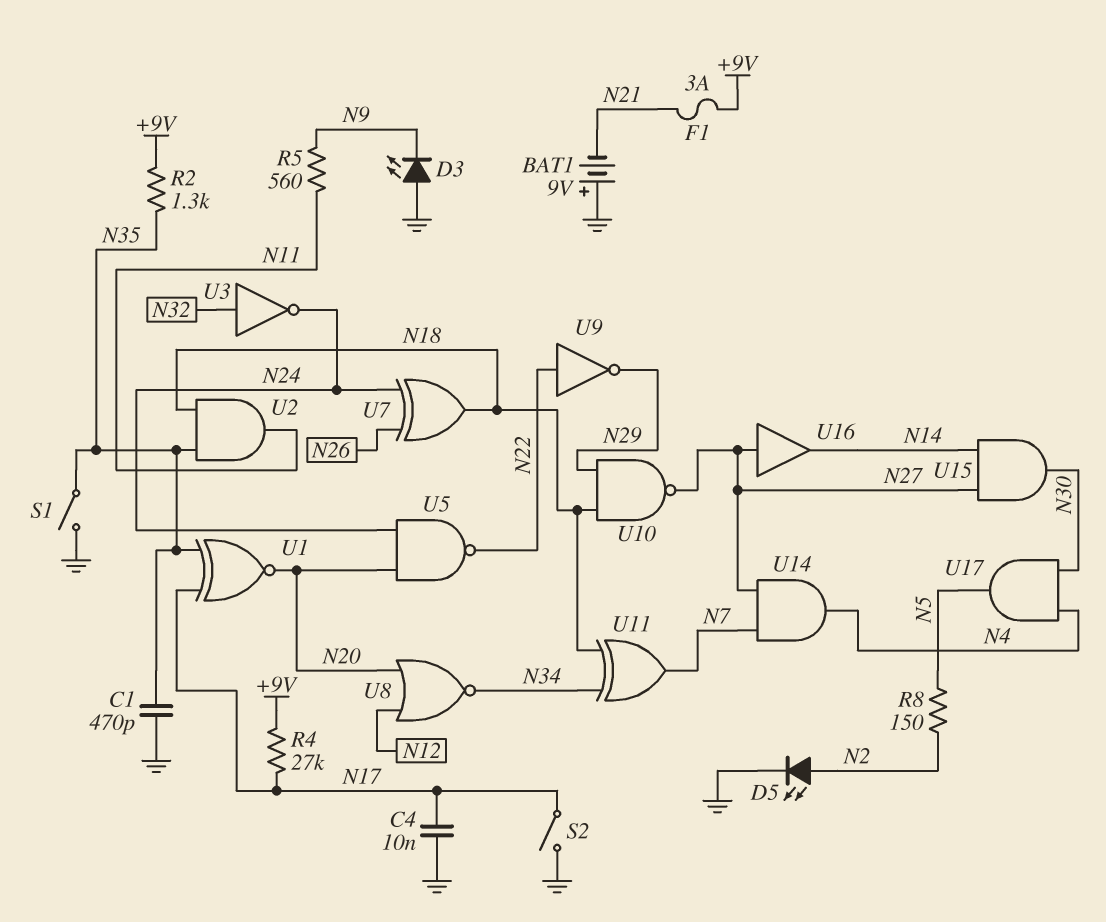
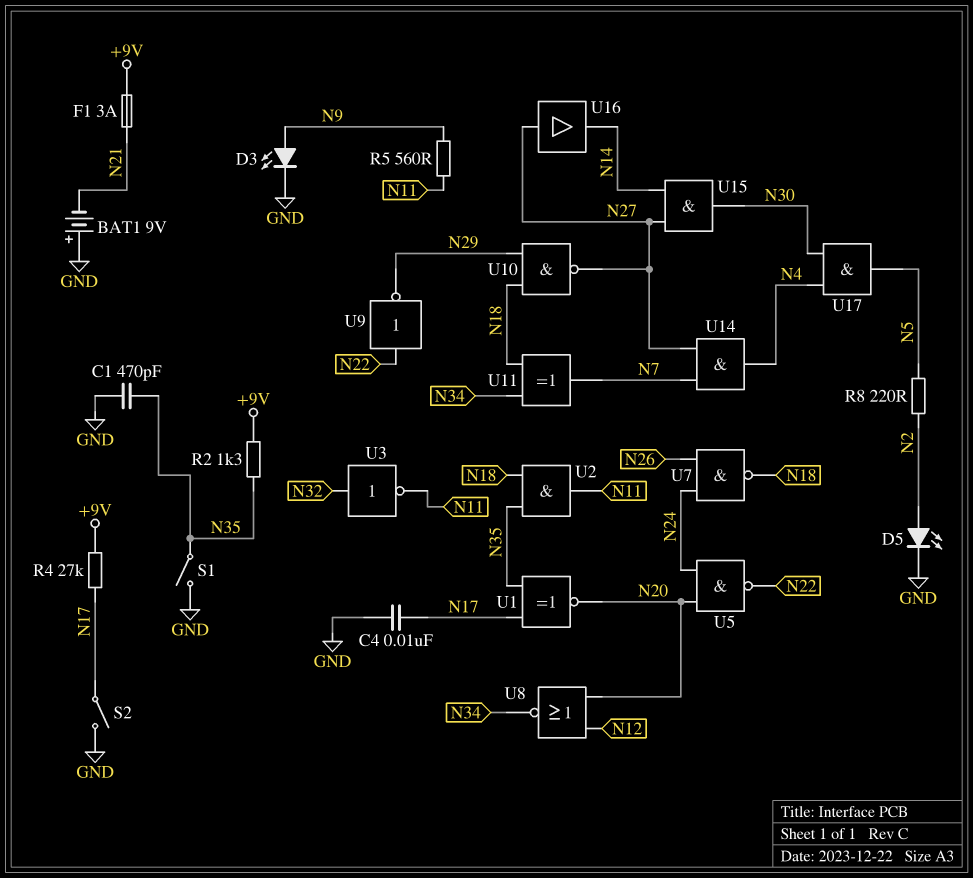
D3: LED (A GND, K N9) -> LED (A N9, K GND)
R8: 150 (N2, N5) -> 220 (N2, N5)
U3: NOT (in N32, out N24) -> NOT (in N32, out N11)
U7: XOR (in N24, in N26, out N18) -> NAND (in N24, in N26, out N18)

